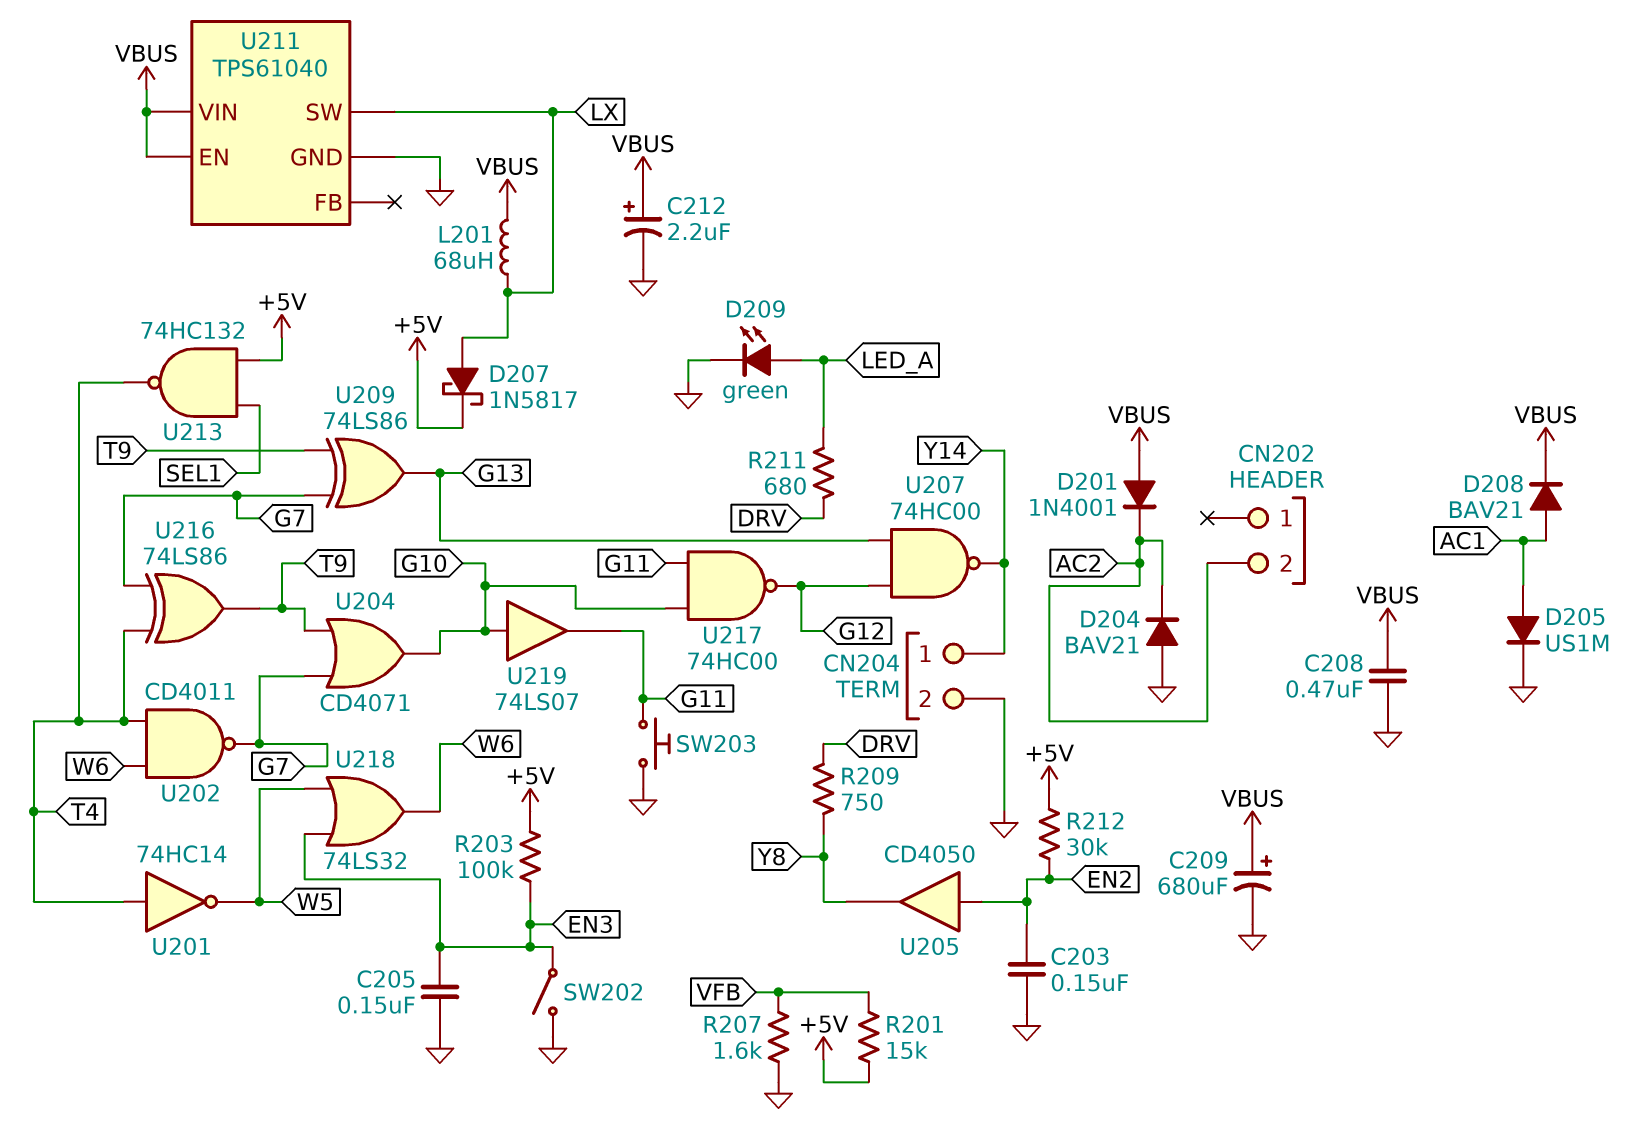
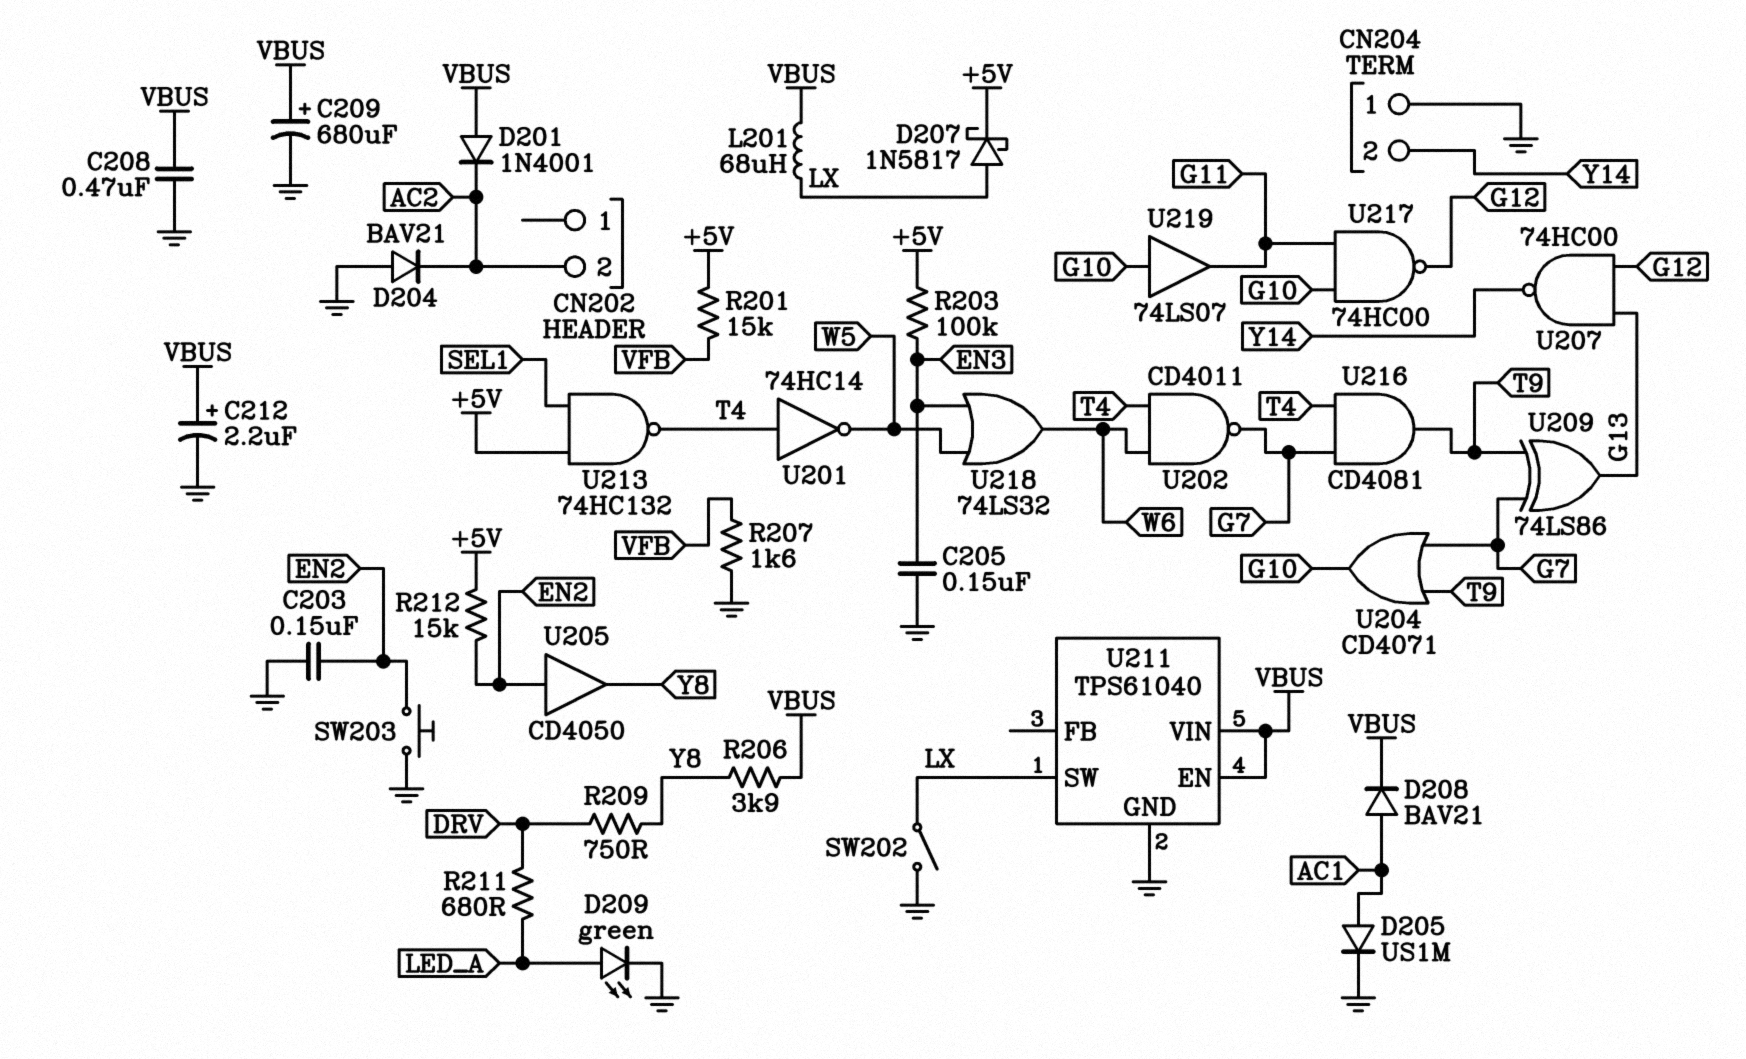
CN204 pin 1: Y14 -> GND
CN204 pin 2: GND -> Y14
R206: none -> 3.9k (VBUS, Y8)
R212: 30k (+5V, EN2) -> 15k (+5V, EN2)
SW202: switch (EN3, GND) -> switch (GND, LX)
SW203: button (G11, GND) -> button (EN2, GND)
U216: XOR 74LS86 (in G7, in T4, out T9) -> AND CD4081 (in G7, in T4, out T9)

